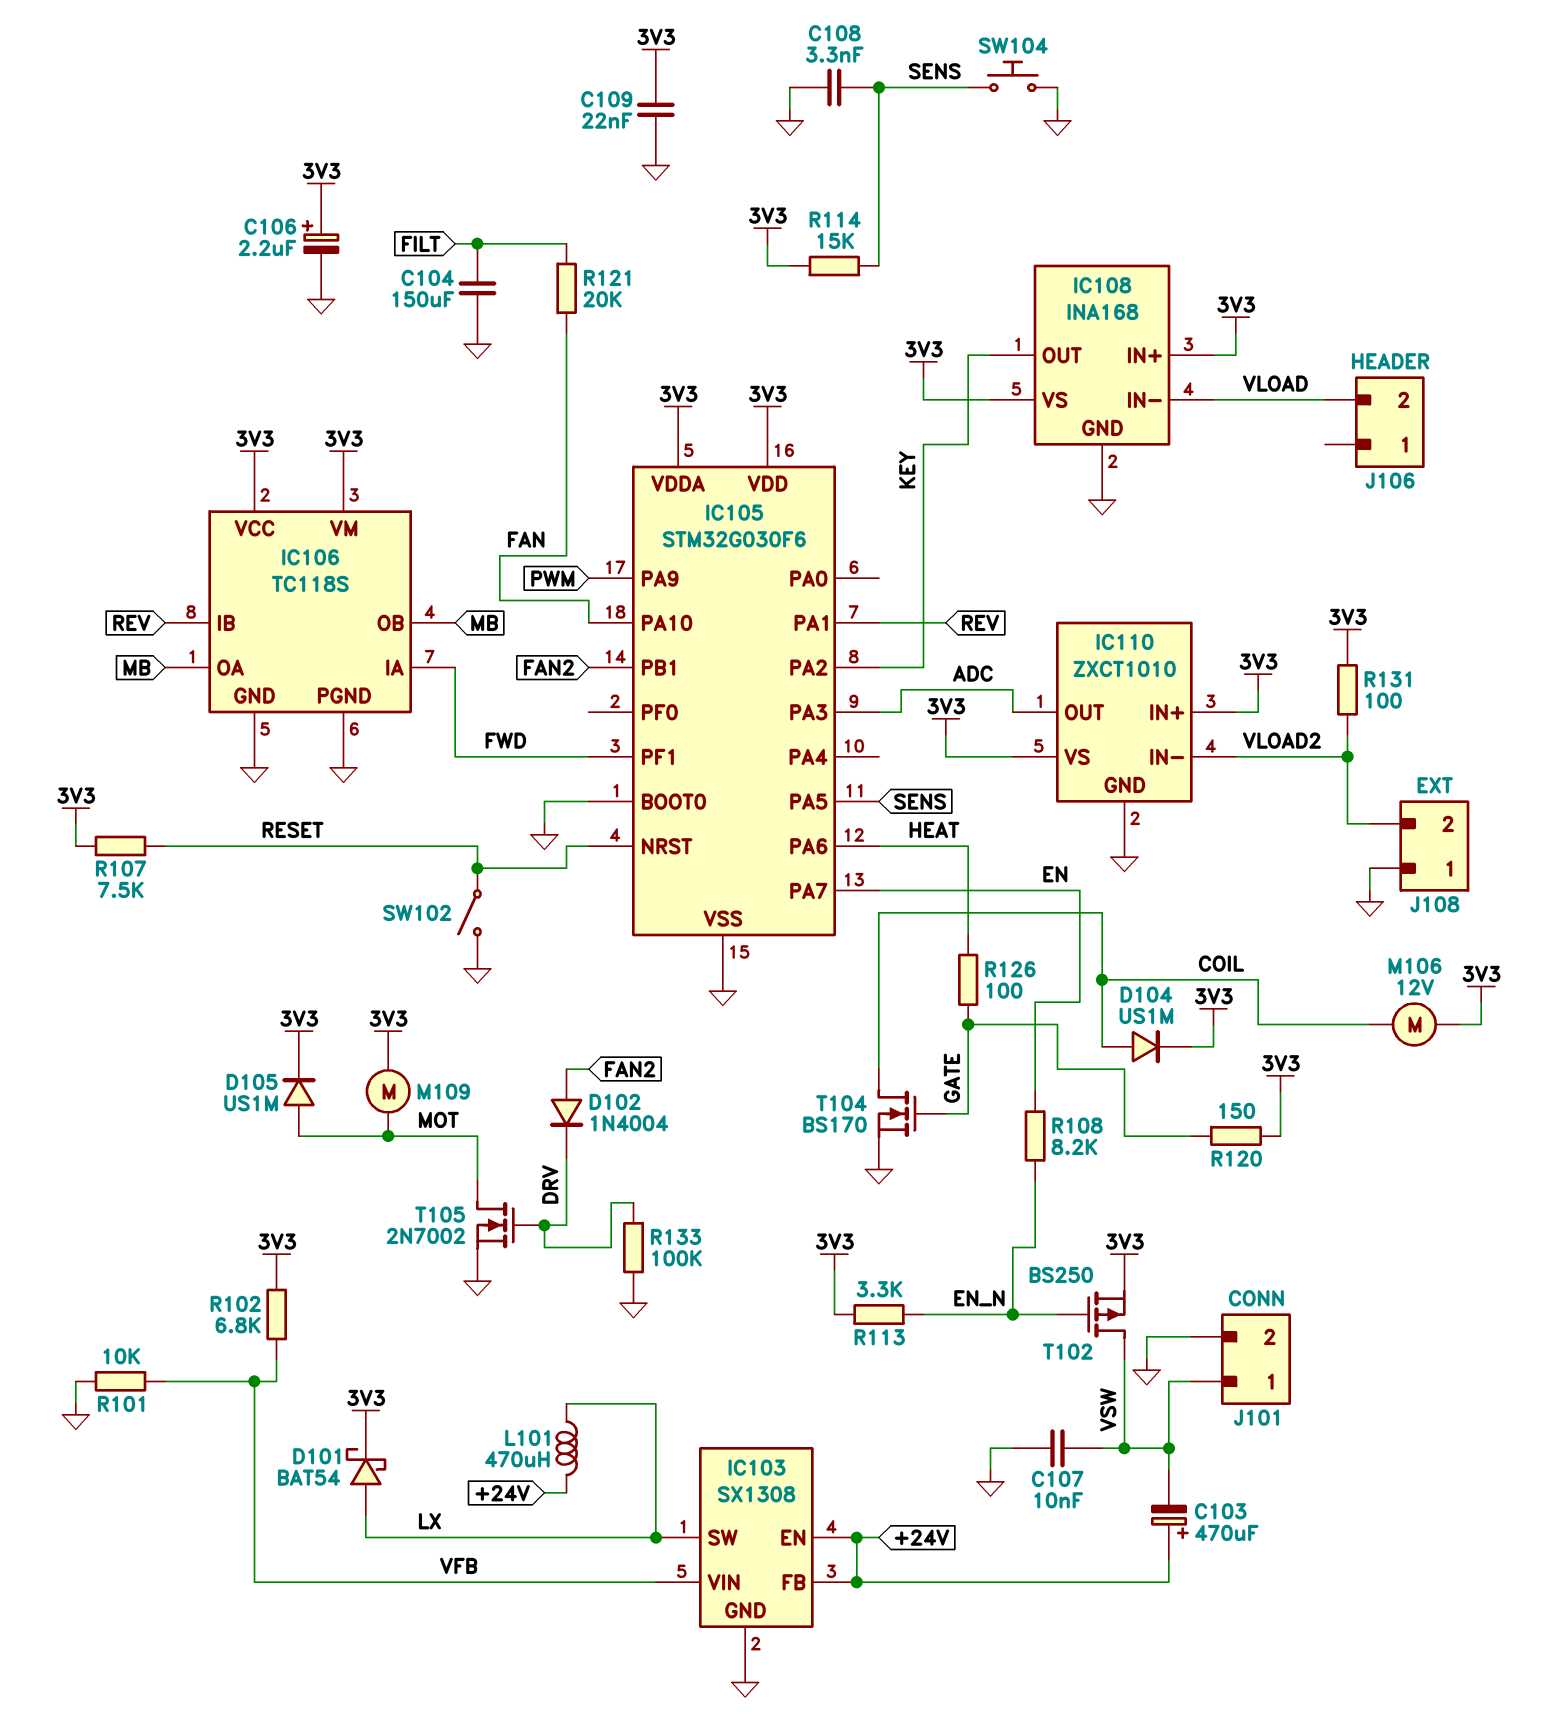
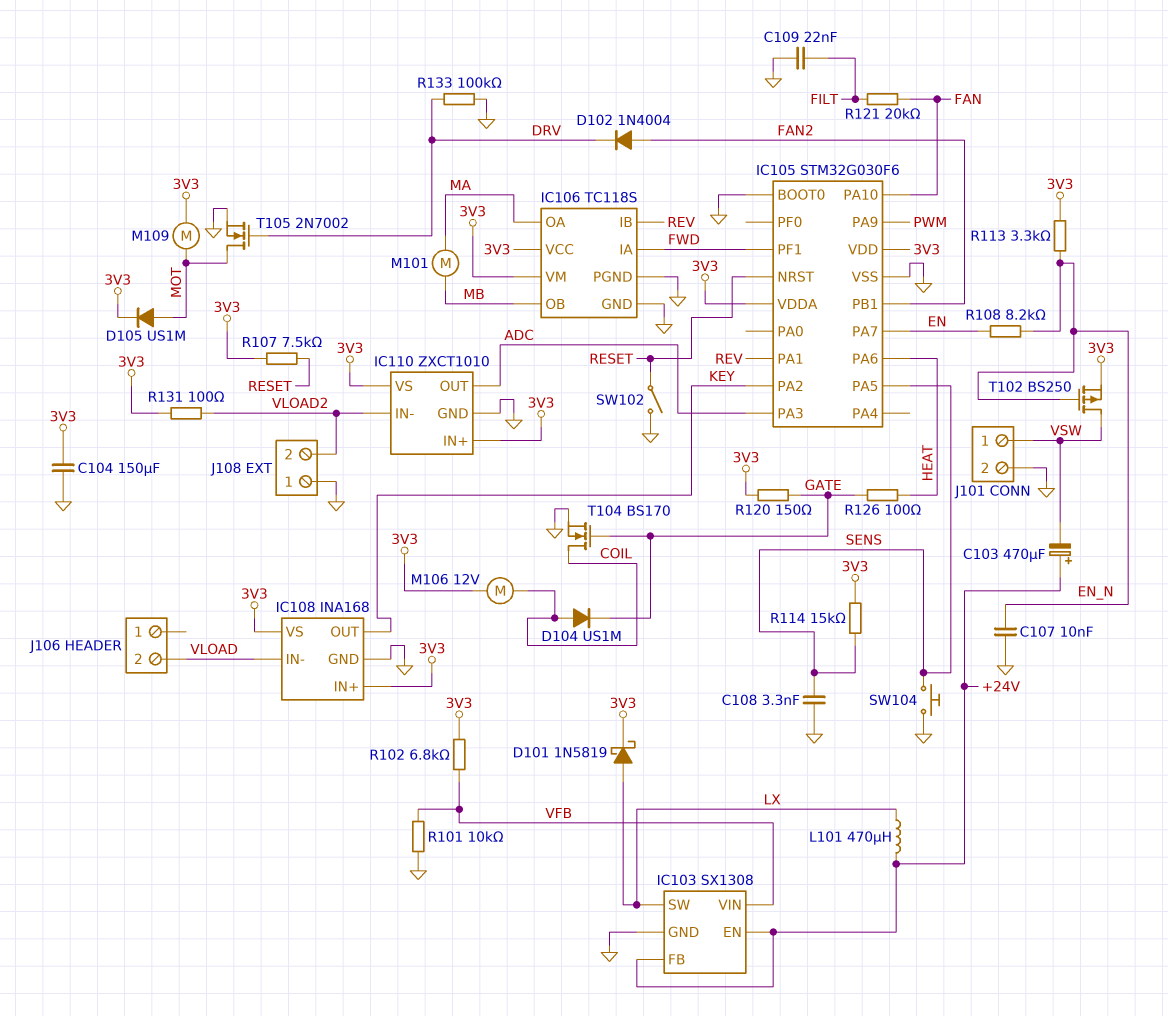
C104: 150uF (FILT, GND) -> 150uF (3V3, GND)
C106: 2.2uF (plus 3V3, minus GND) -> none
C107: 10nF (GND, VSW) -> 10nF (EN_N, GND)
C109: 22nF (3V3, GND) -> 22nF (FILT, GND)
D101: schottky BAT54 (A LX, K 3V3) -> schottky 1N5819 (A LX, K 3V3)
D104: diode US1M (A COIL, K 3V3) -> diode US1M (A COIL, K GATE)
IC106 pin OA: MB -> MA
M101: none -> motor (MA, MB)

